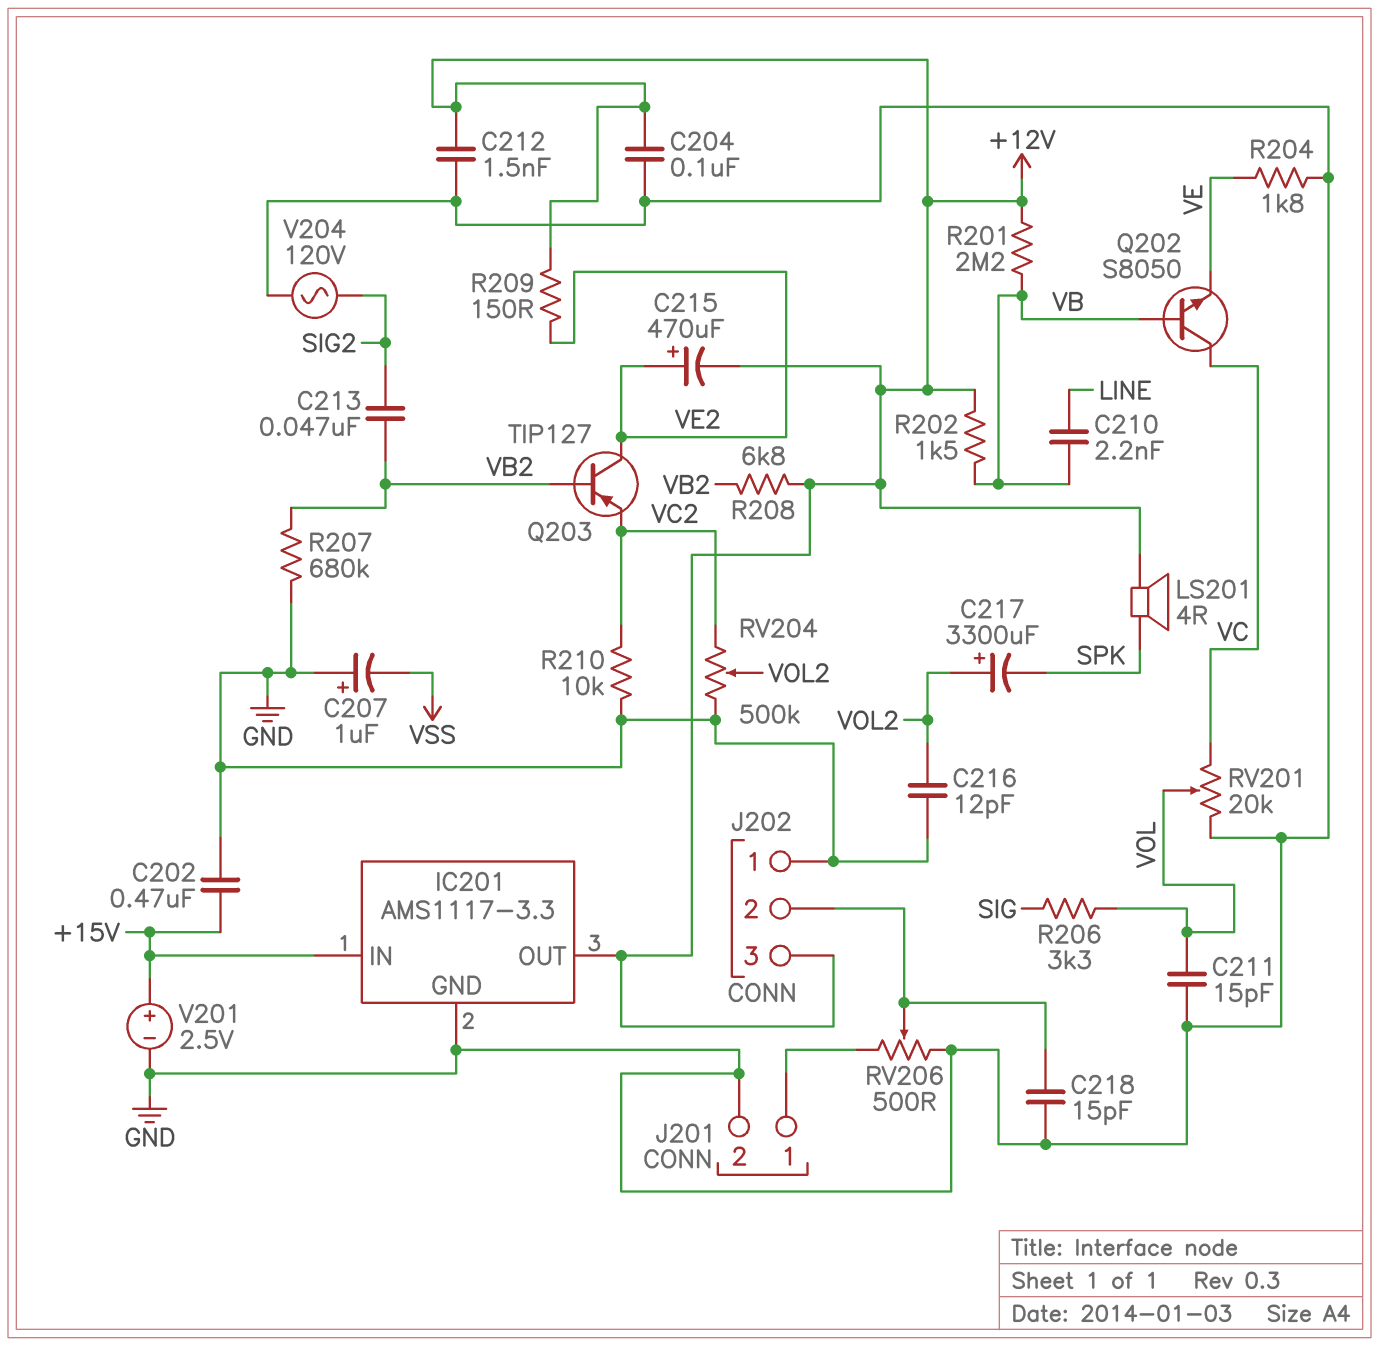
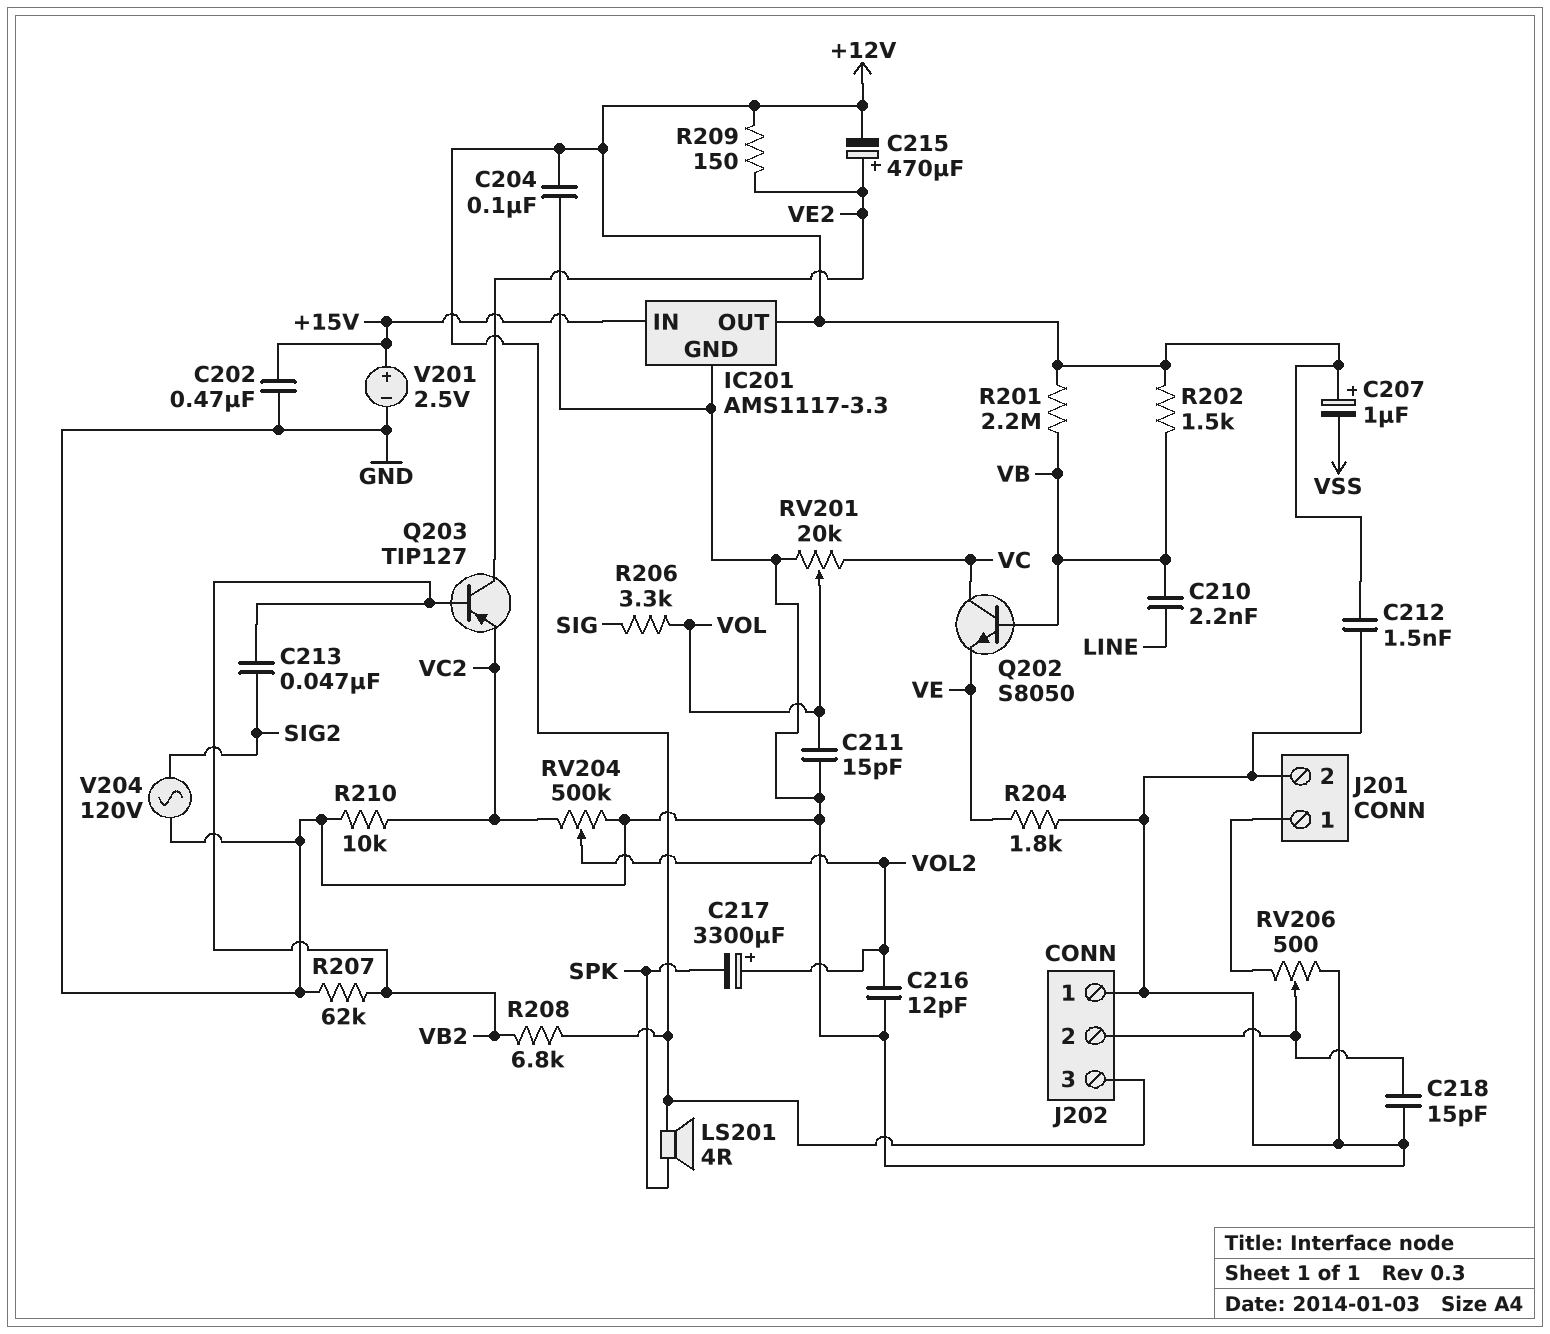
C207: 1uF (plus GND, minus VSS) -> 1uF (plus +12V, minus VSS)
R207: 680k (GND, VB2) -> 62k (GND, VB2)

